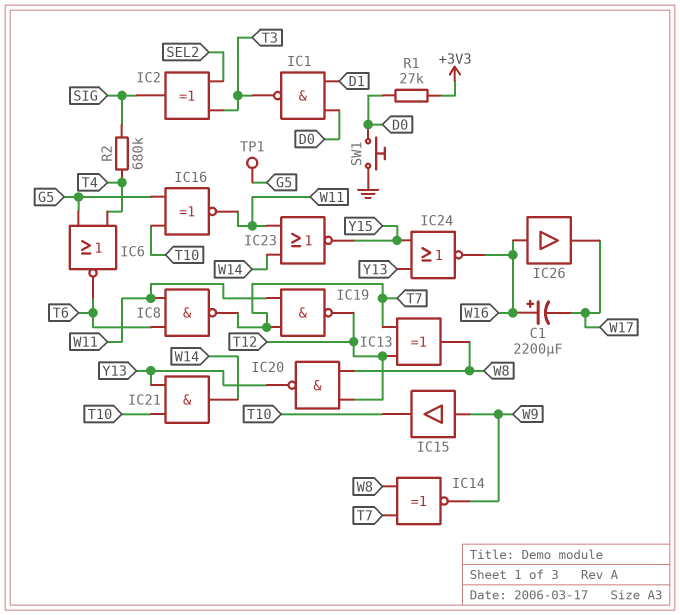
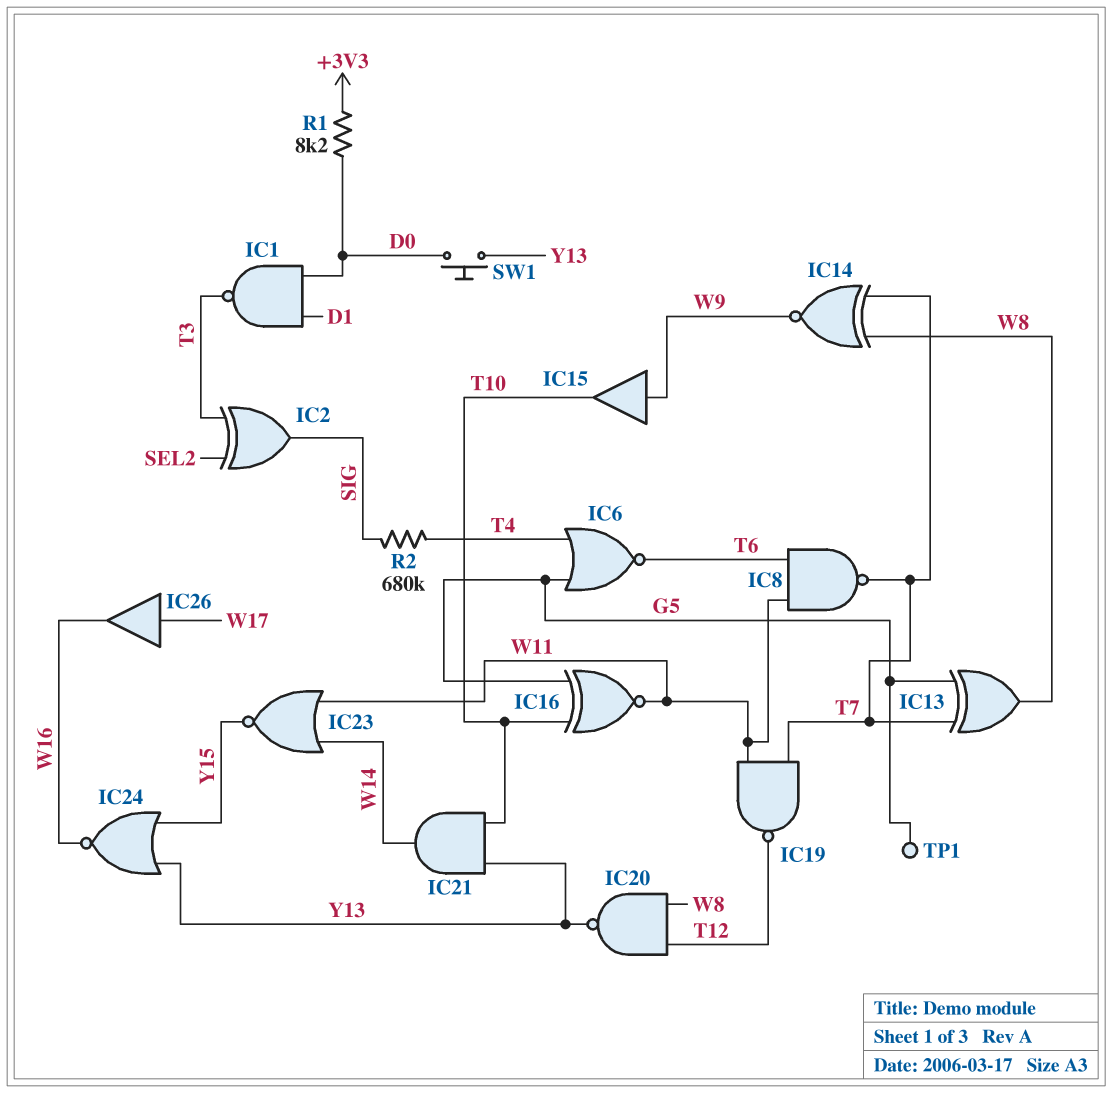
C1: 2200uF (plus W16, minus W17) -> none
IC13: XOR (in T7, in T12, out W8) -> XOR (in G5, in T7, out W8)
IC26: buffer (in W16, out W17) -> buffer (in W17, out W16)
R1: 27k (+3V3, D0) -> 8.2k (+3V3, D0)
SW1: button (D0, GND) -> button (D0, Y13)

